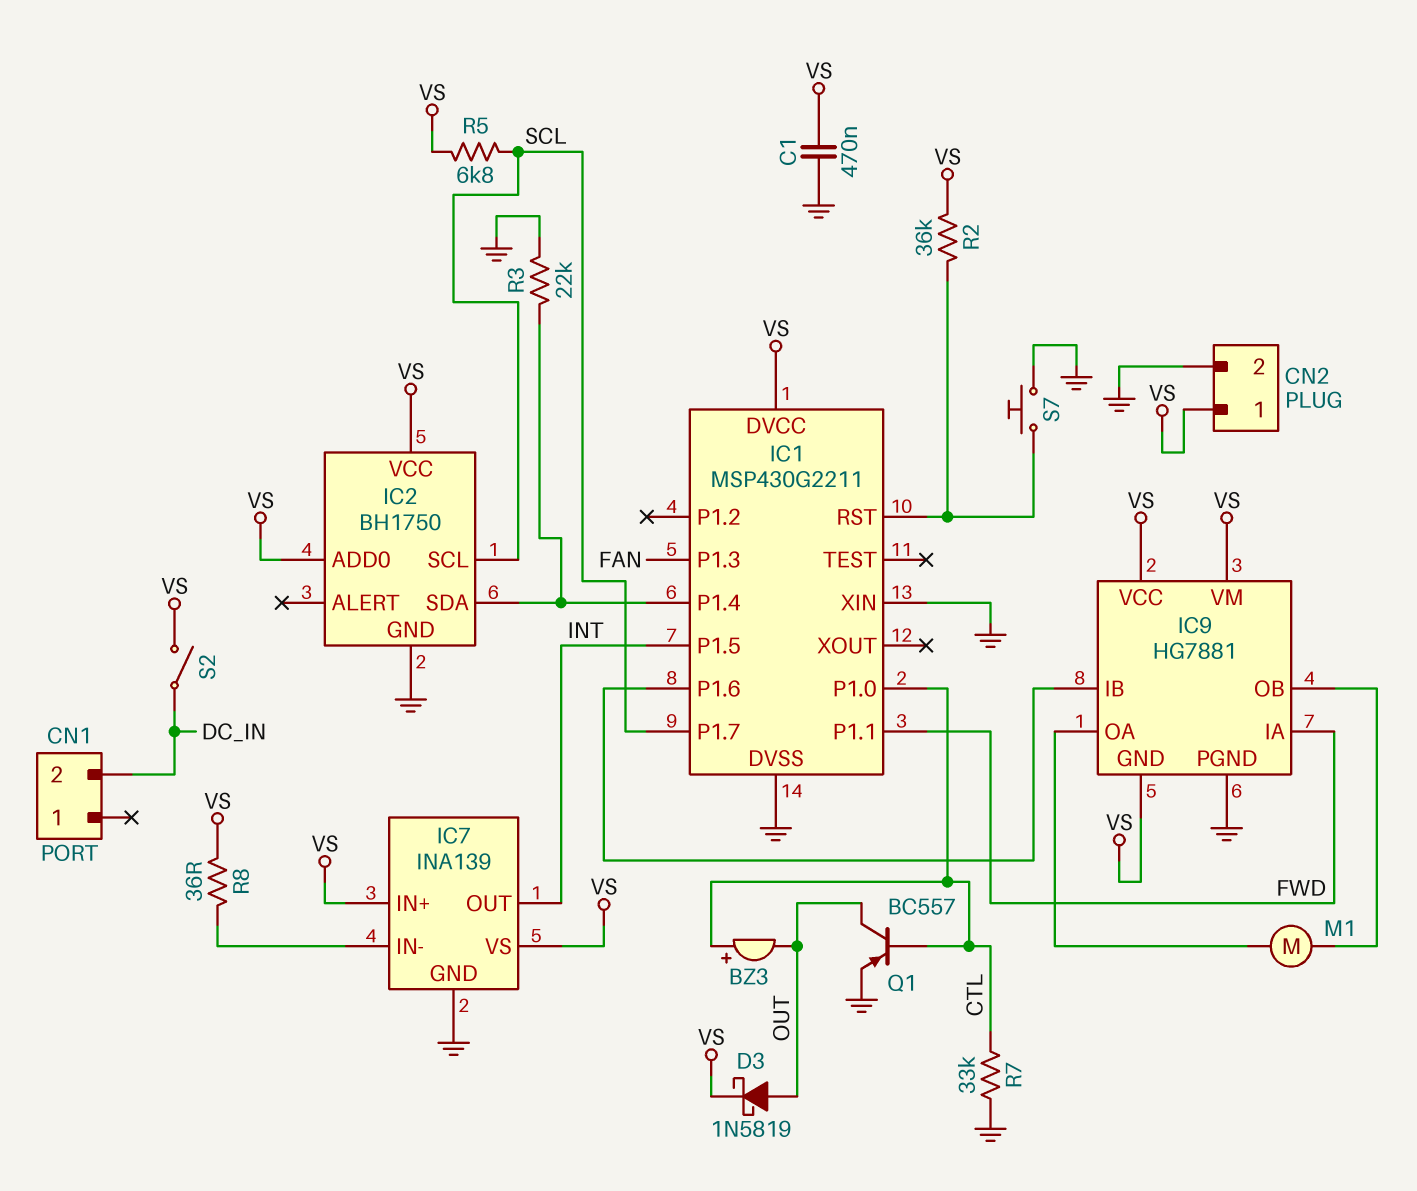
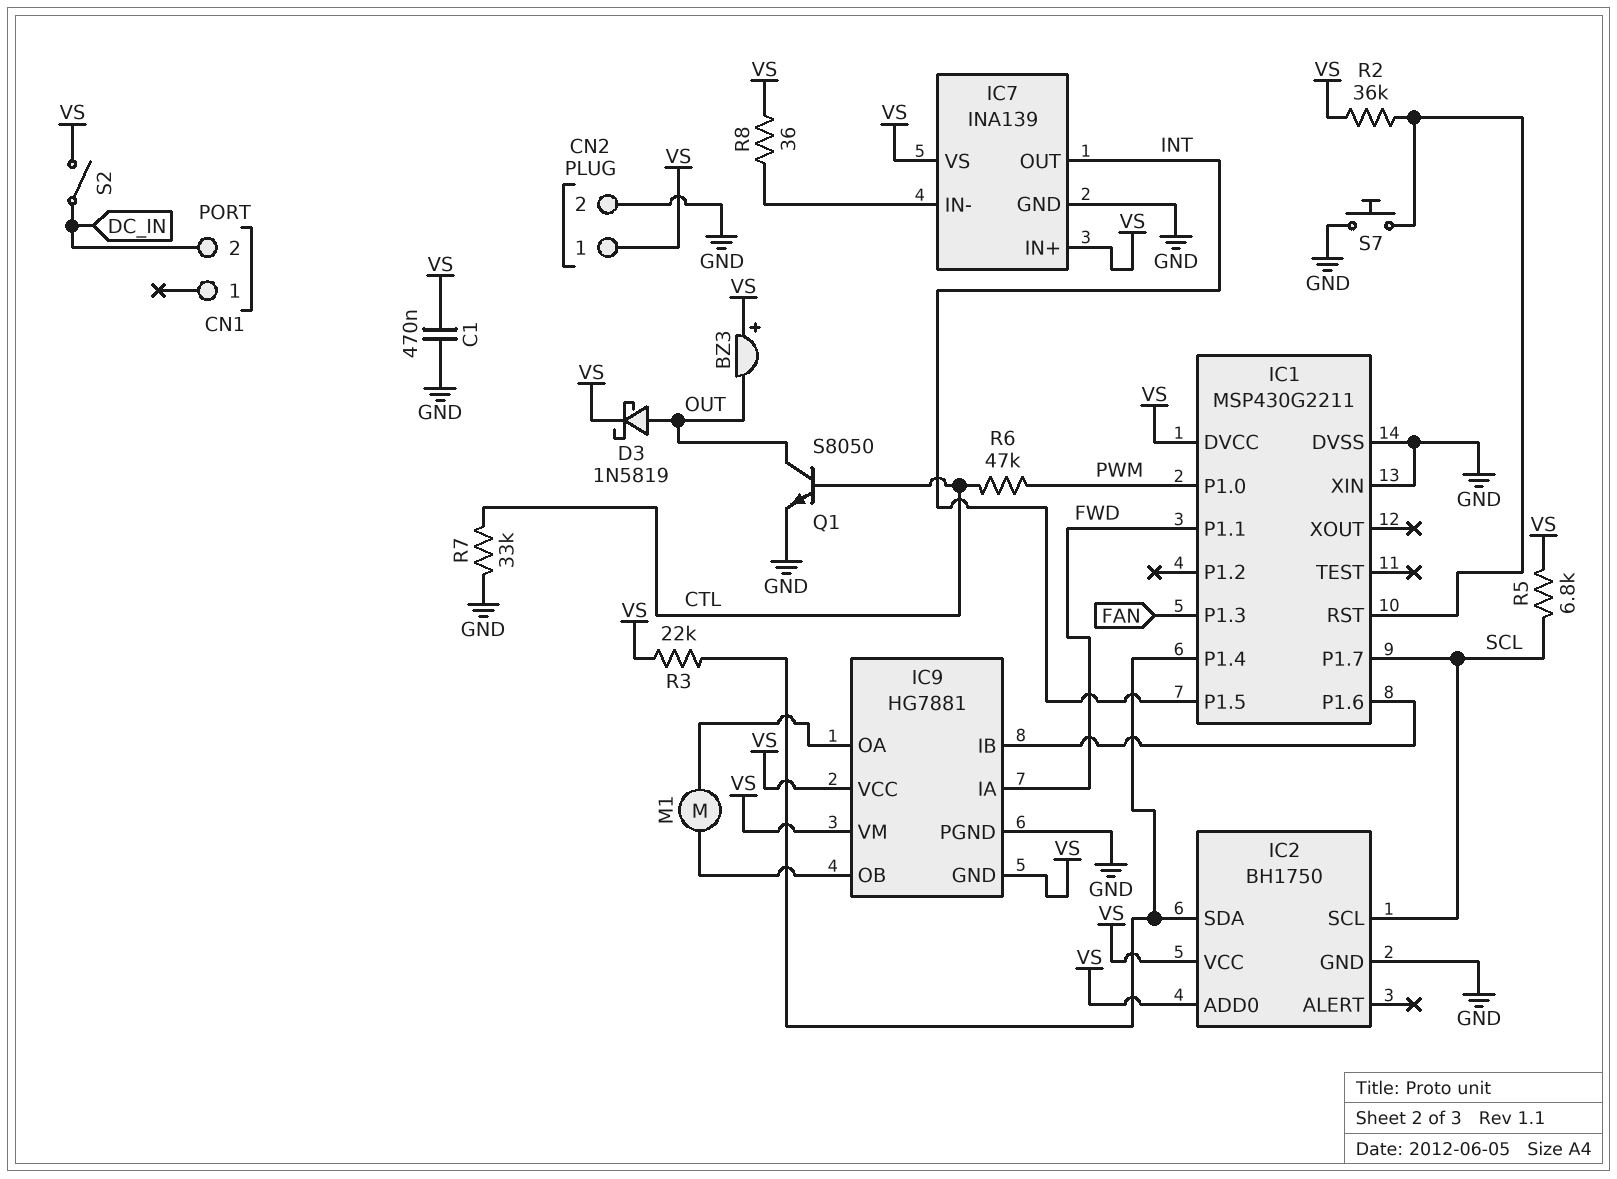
BZ3: buzzer (plus CTL, minus OUT) -> buzzer (plus VS, minus OUT)
IC1 pin P1.0: CTL -> PWM
Q1: PNP BC557 (B CTL, C OUT, E GND) -> NPN S8050 (B CTL, C OUT, E GND)
R3: 22k (GND, IC1/P1.4) -> 22k (IC1/P1.4, VS)
R6: none -> 47k (CTL, PWM)

